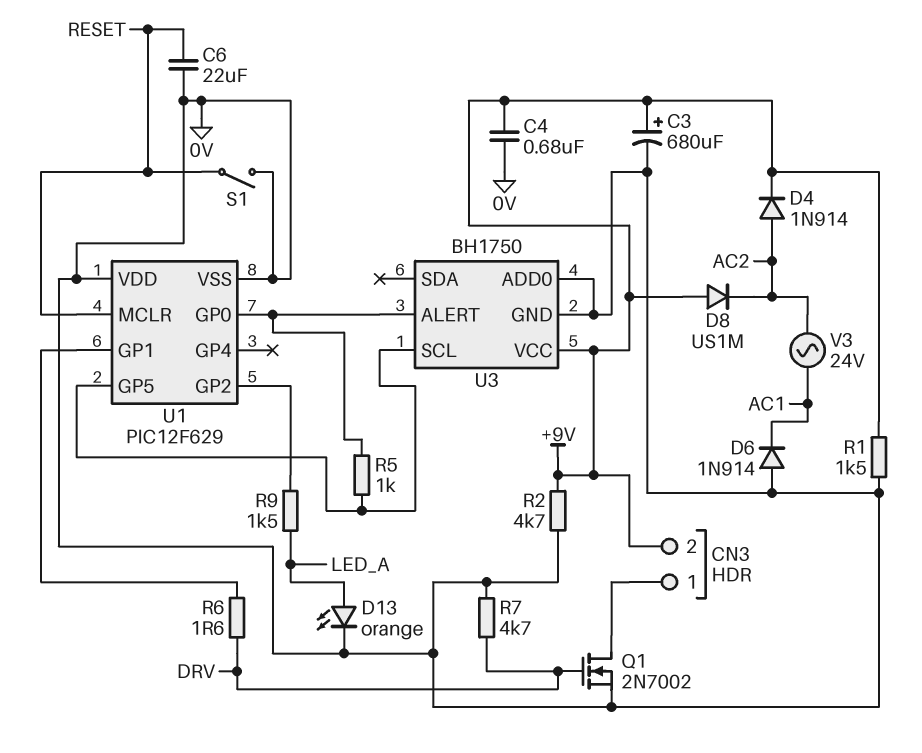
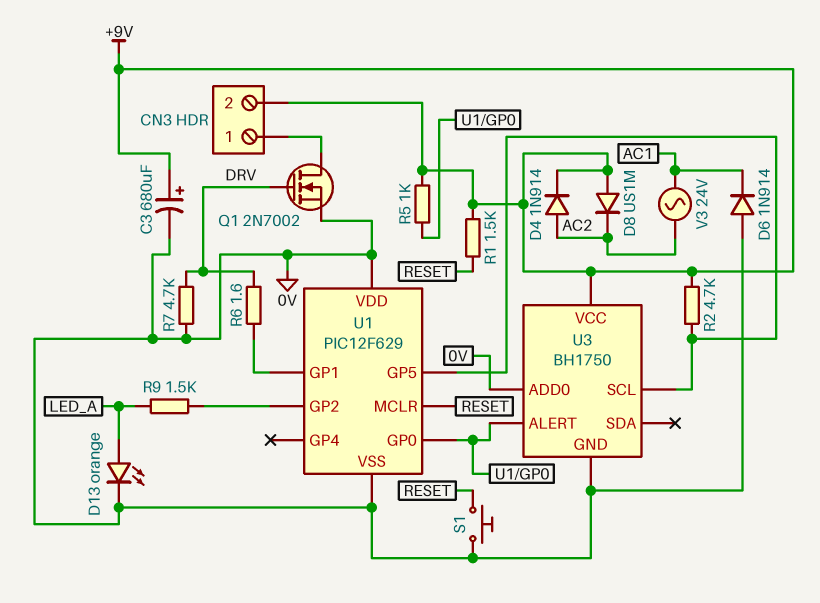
C4: 680nF (+9V, 0V) -> none
C6: 22uF (0V, RESET) -> none
R1: 1.5k (+9V, 0V) -> 1.5k (+9V, RESET)
R2: 4.7k (+9V, 0V) -> 4.7k (+9V, U1/GP5)
R5: 1k (U1/GP0, U1/GP5) -> 1k (+9V, U1/GP0)
S1: switch (0V, RESET) -> button (0V, RESET)

